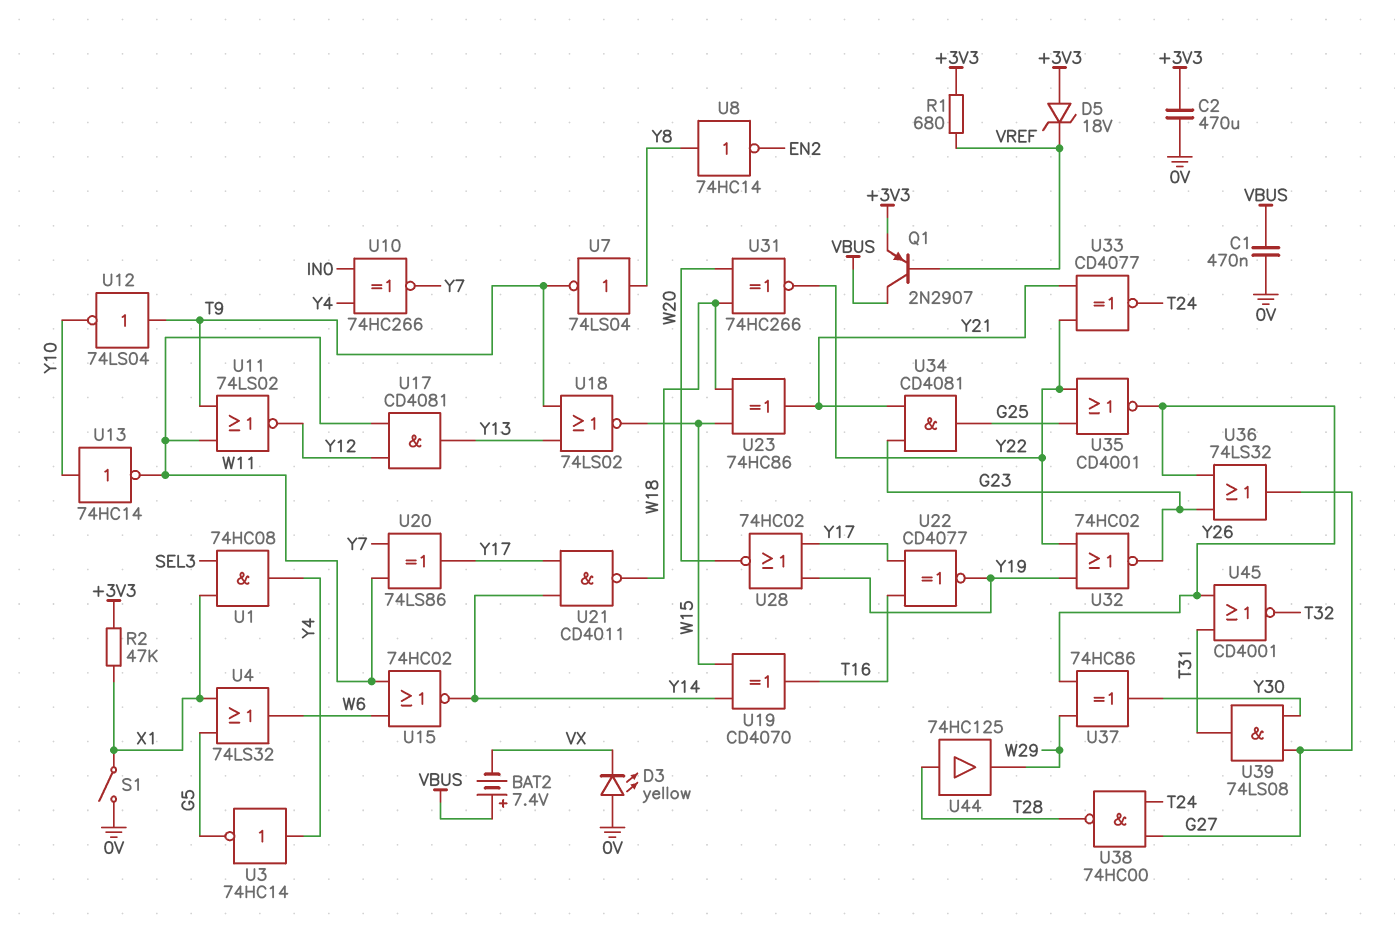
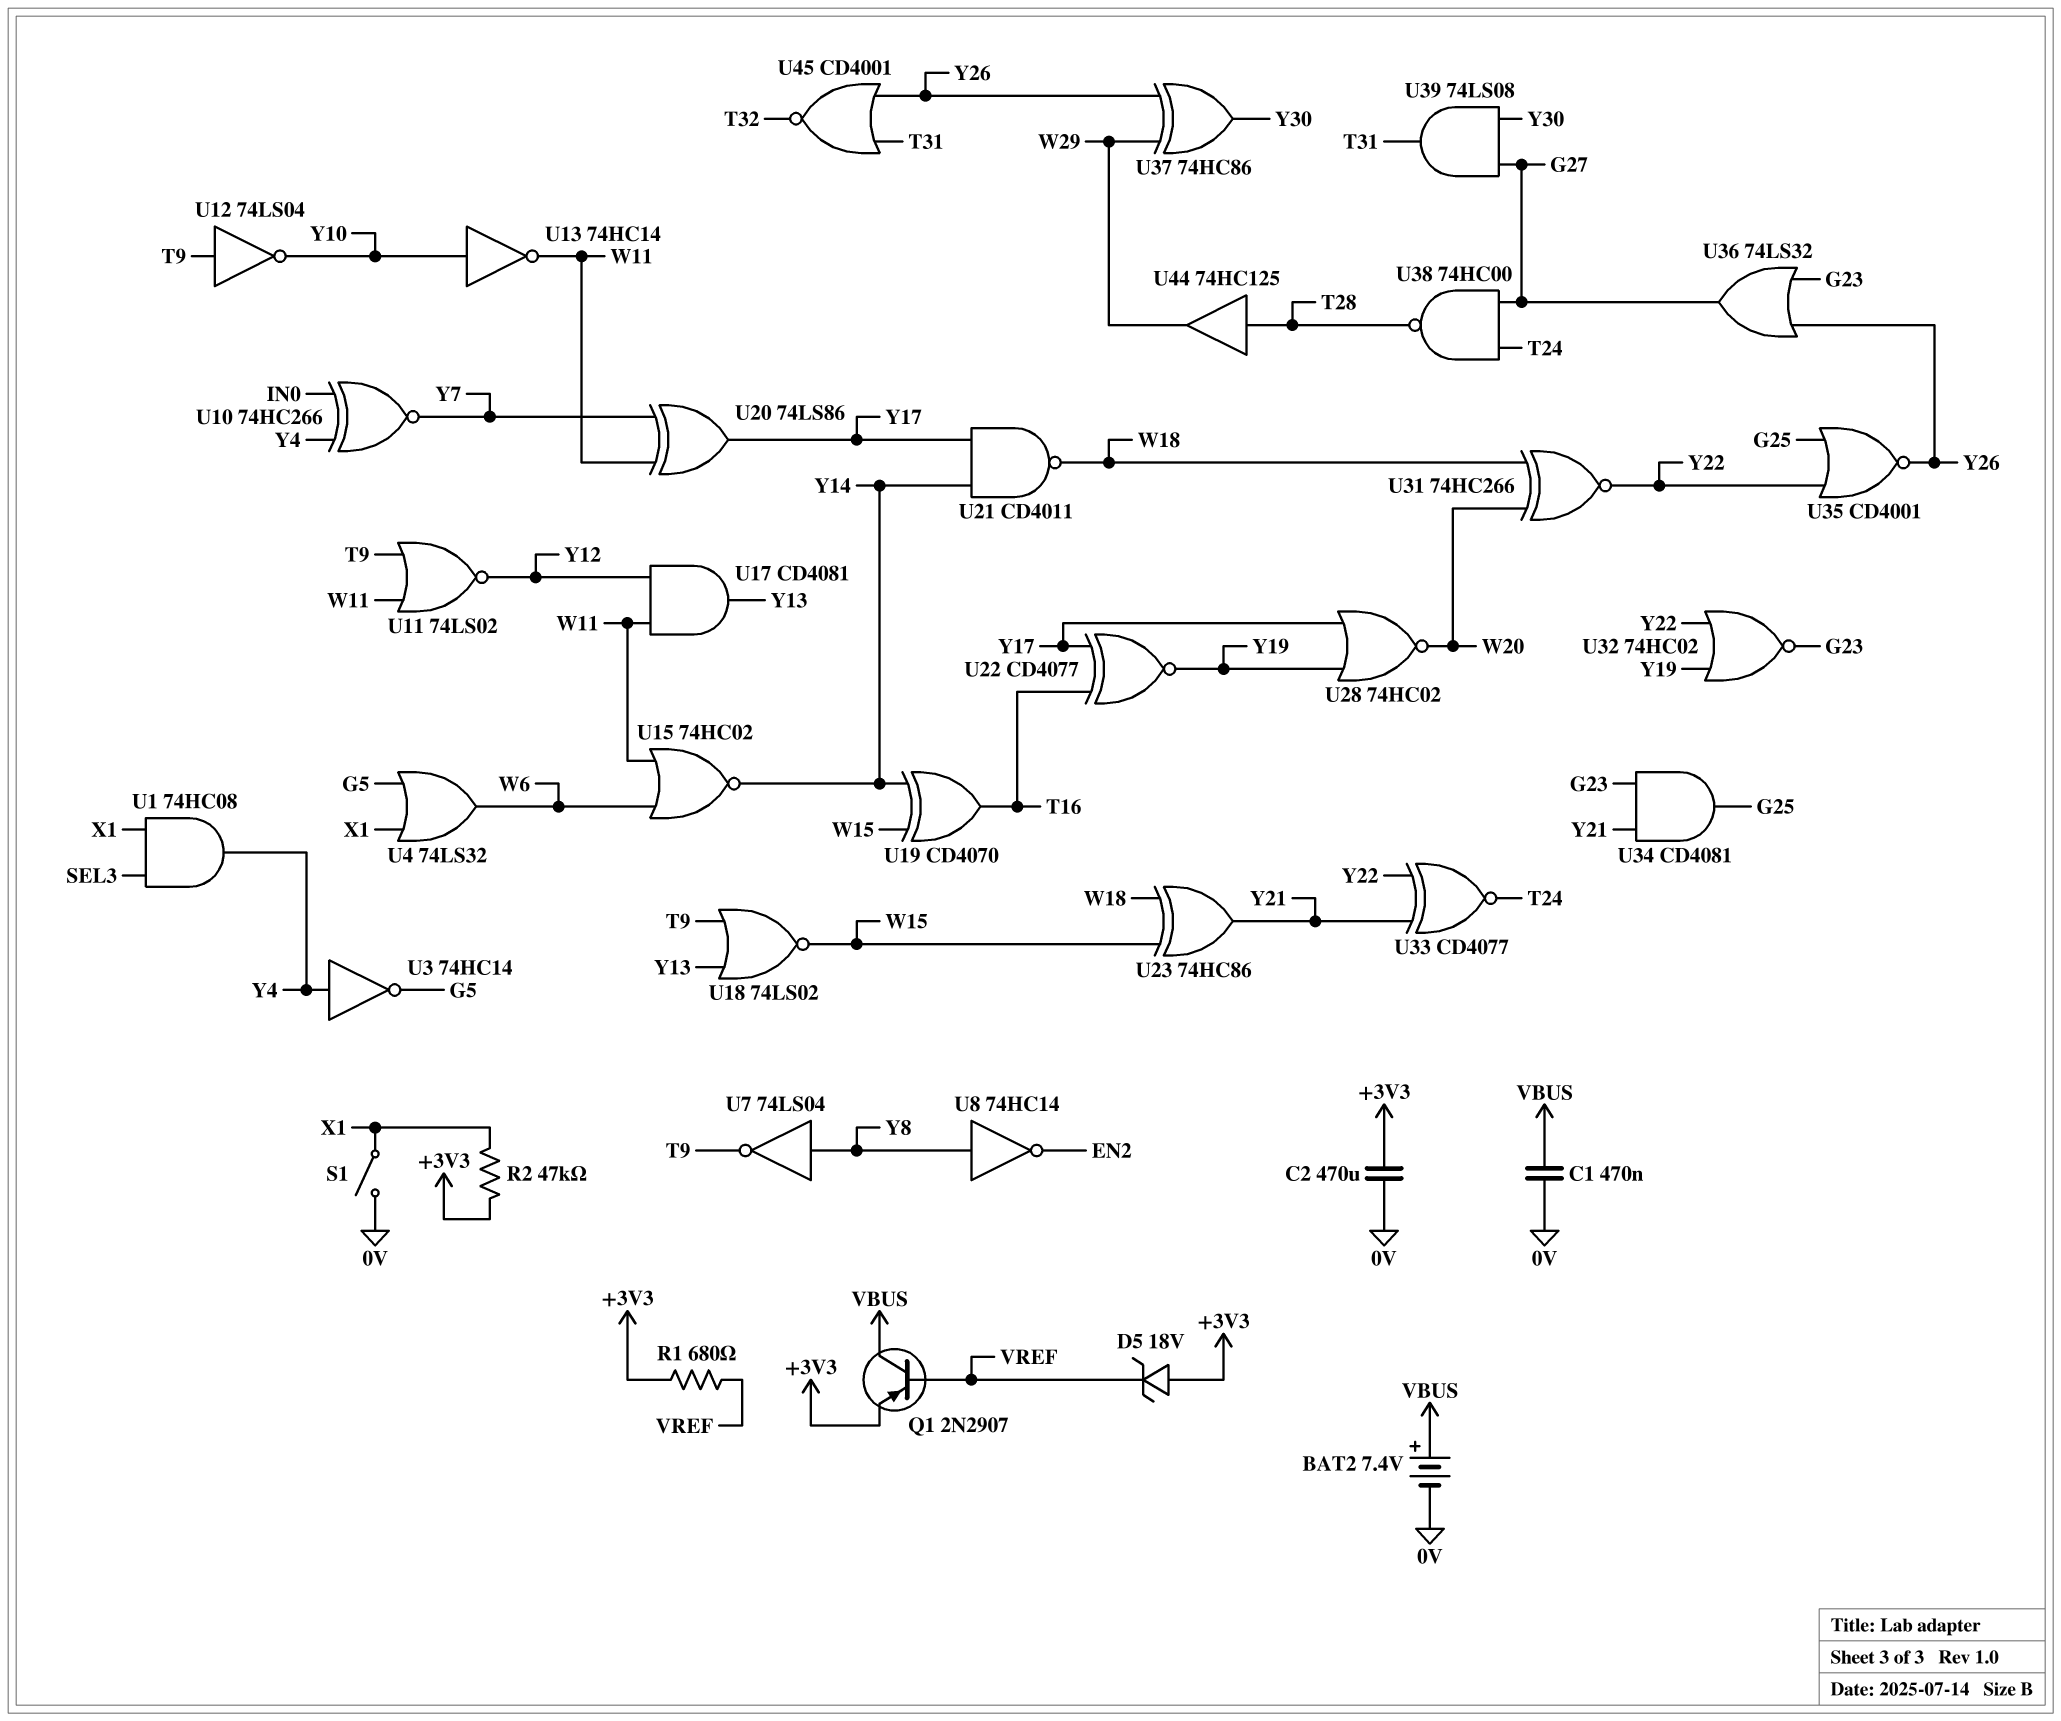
BAT2: 7.4V (plus VBUS, minus VX) -> 7.4V (plus VBUS, minus 0V)
D3: LED yellow (A 0V, K VX) -> none

